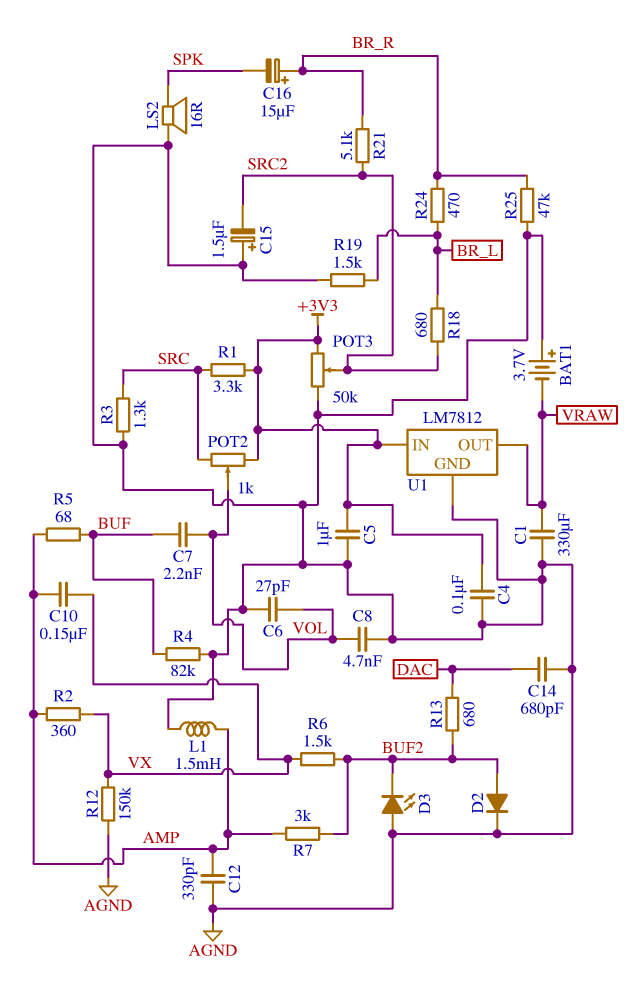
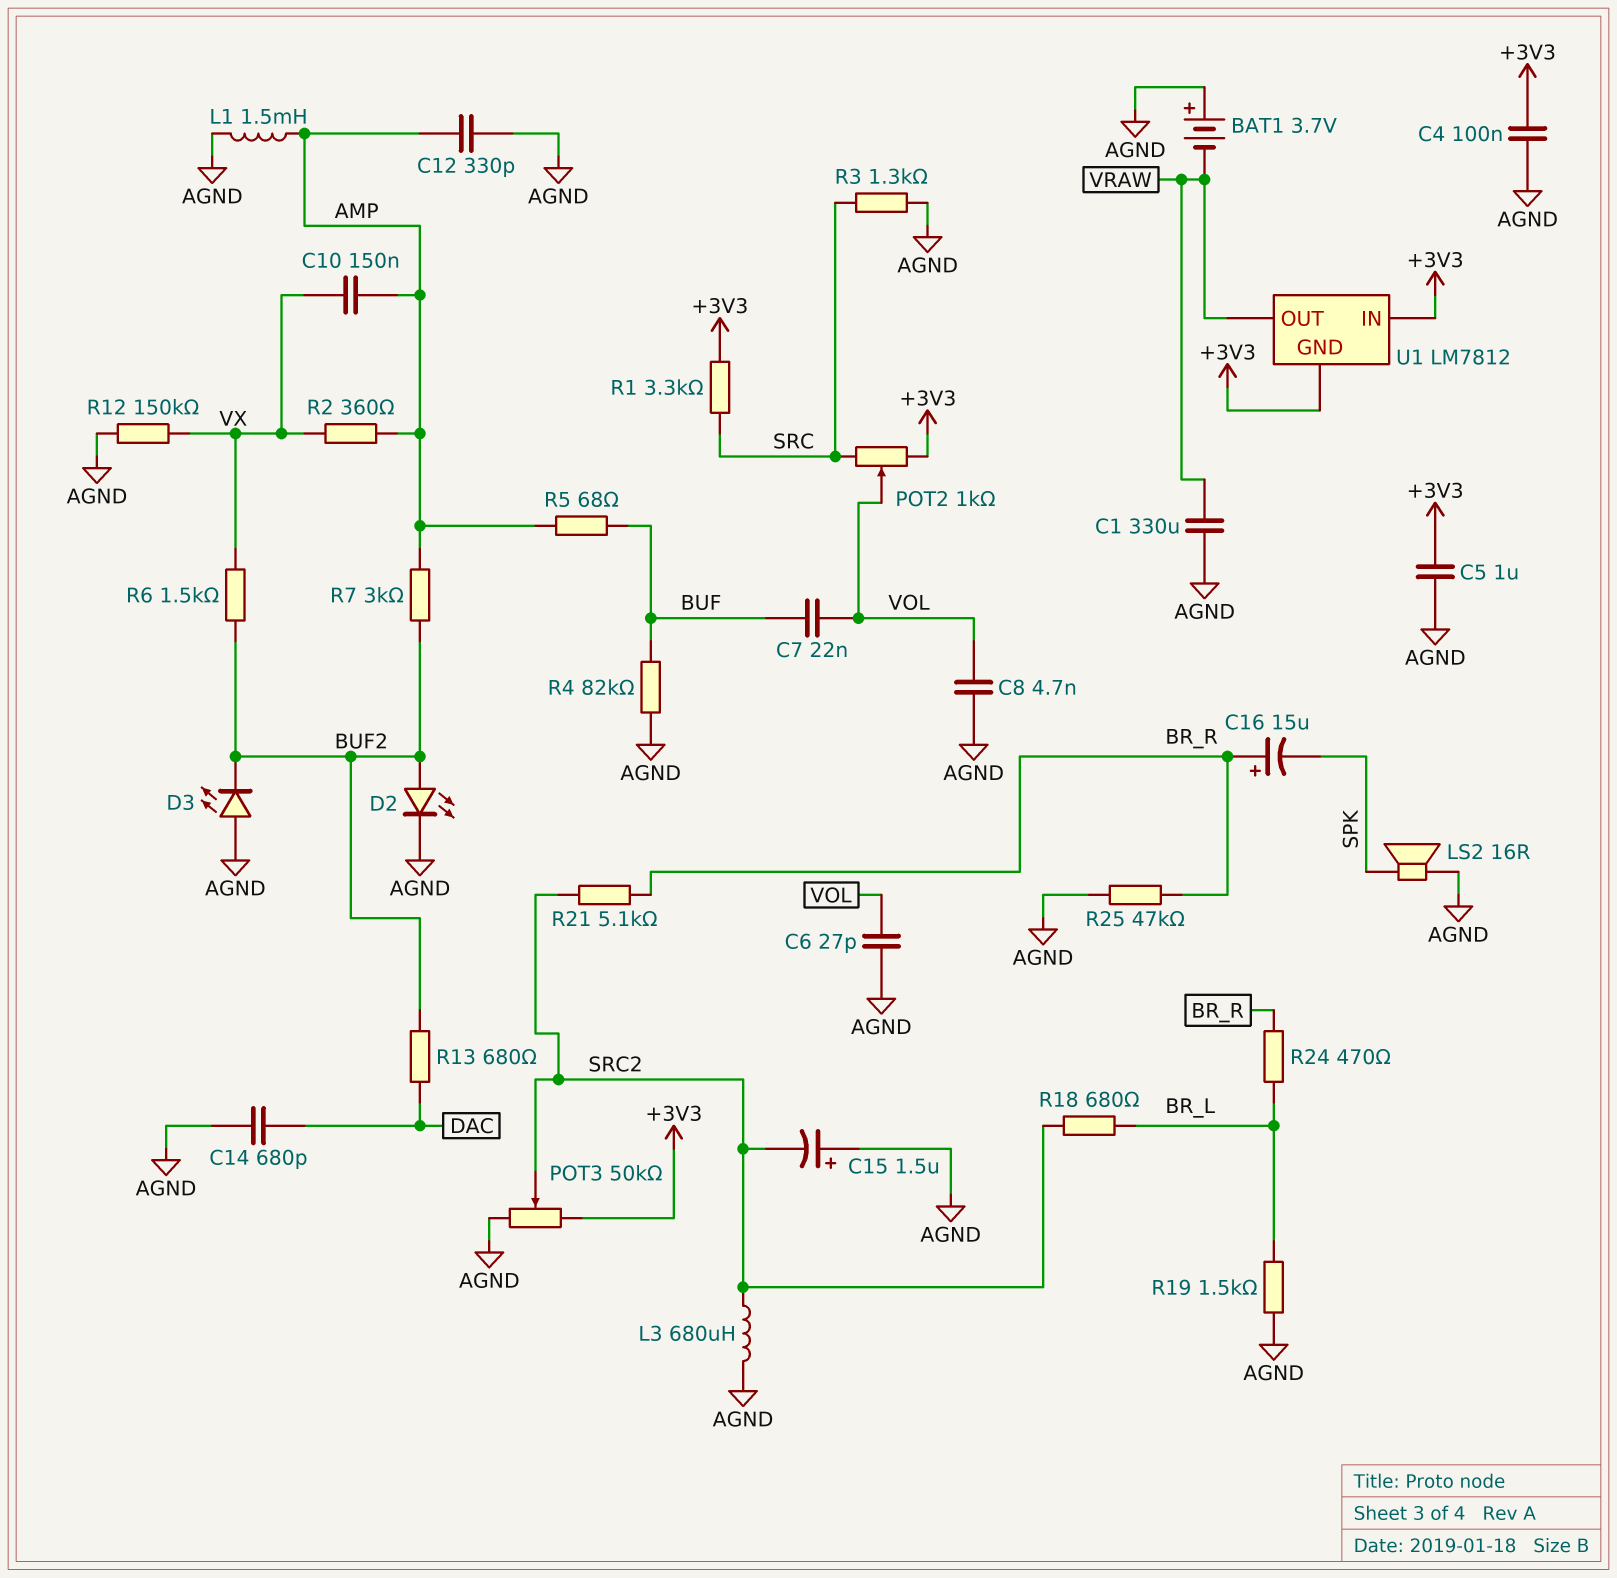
C7: 2.2nF (BUF, VOL) -> 22nF (BUF, VOL)
D2: diode (A BUF2, K AGND) -> LED (A BUF2, K AGND)
L3: none -> 680uH (AGND, SRC2)
U1 pin GND: AGND -> +3V3

